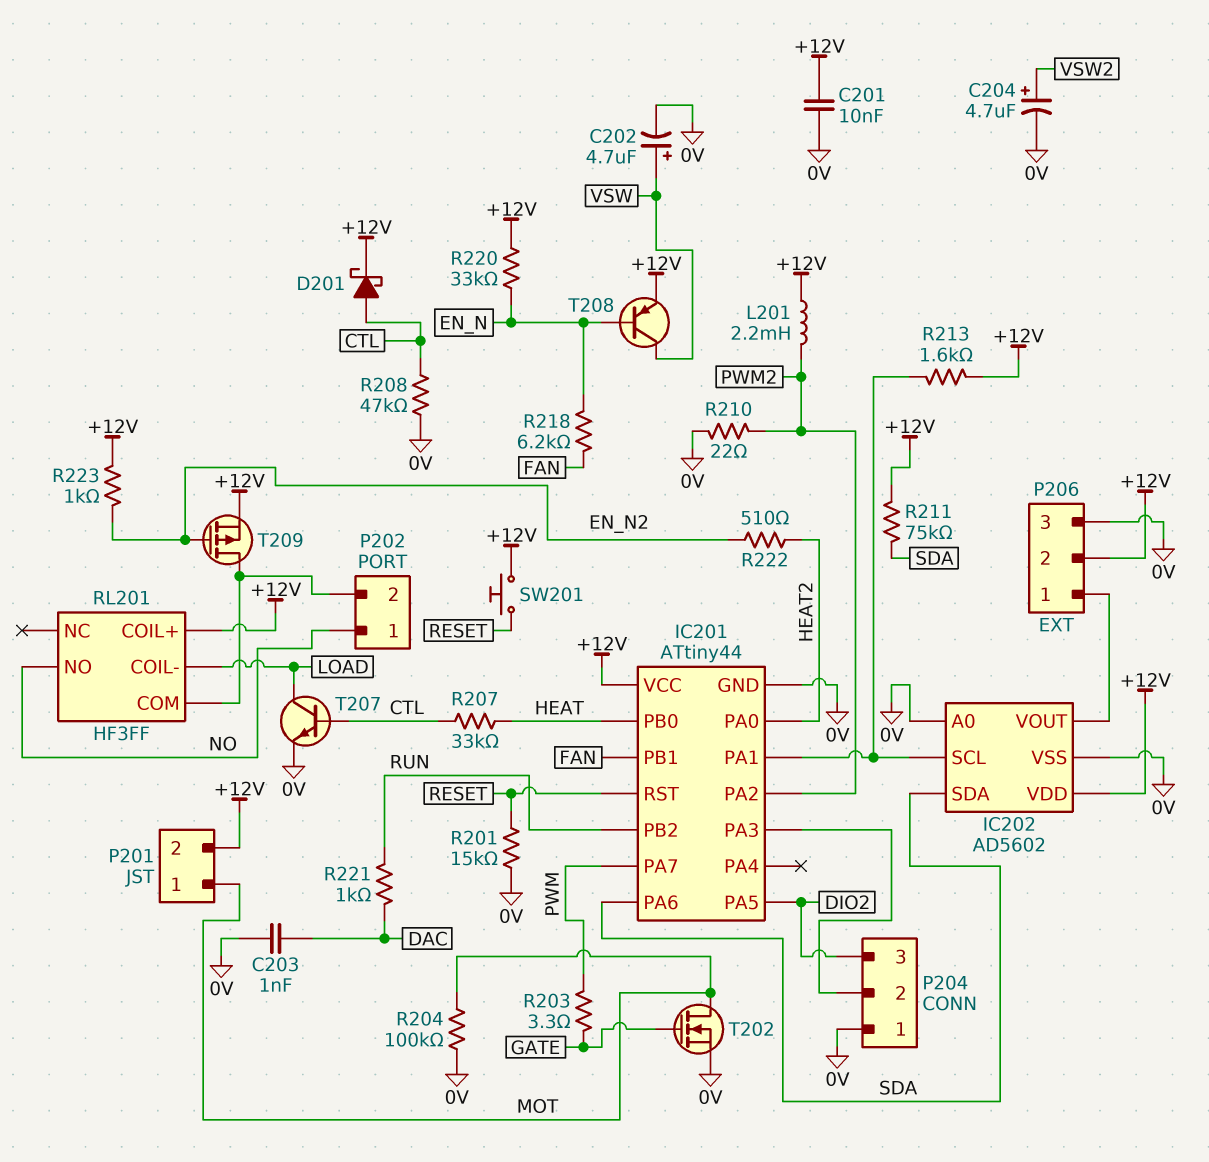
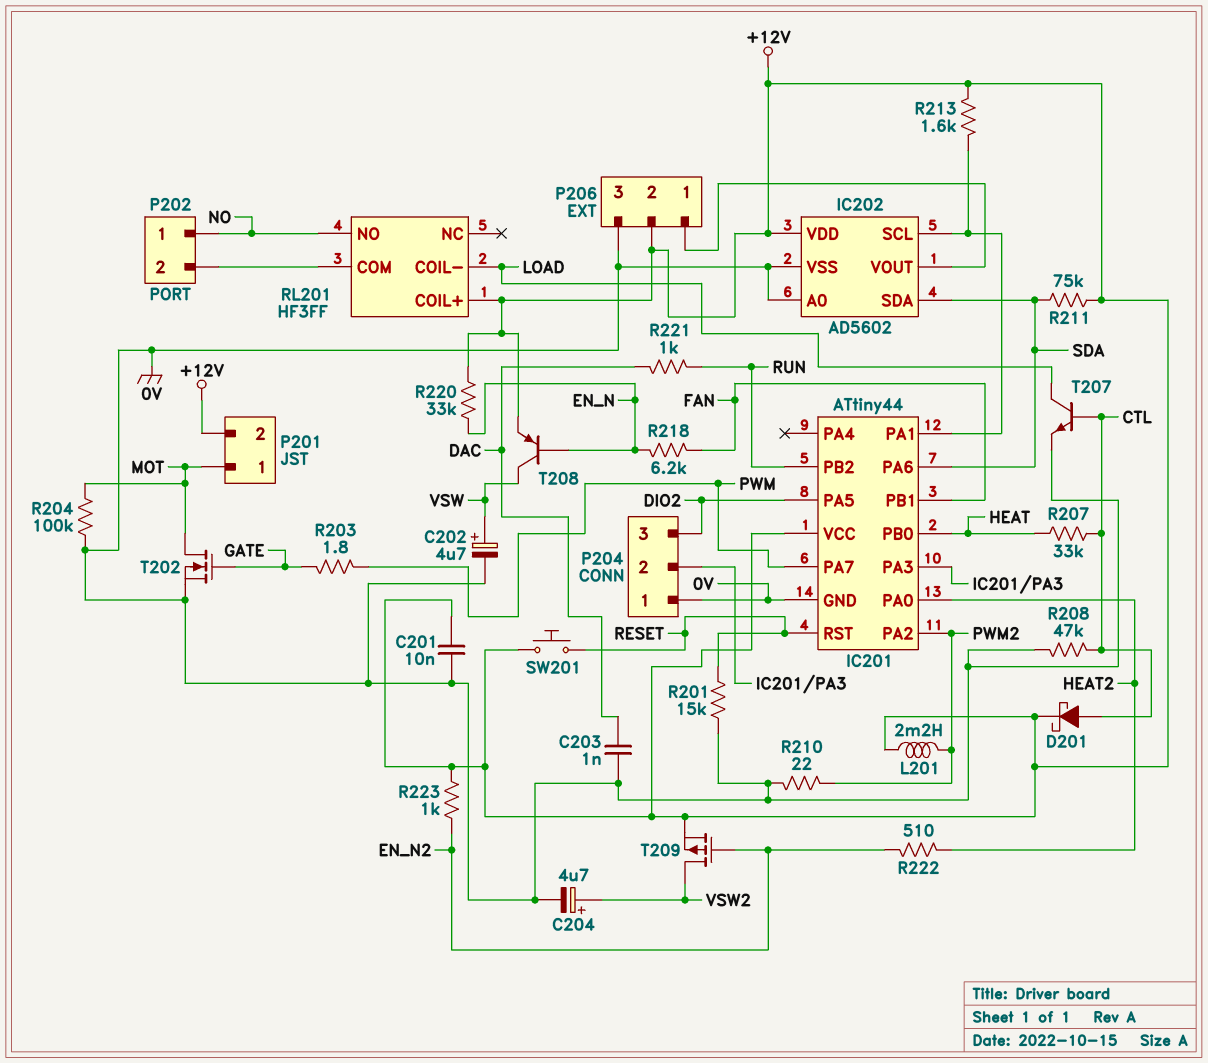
R203: 3.3 (GATE, PWM) -> 1.8 (GATE, PWM)
T209: PMOS (G EN_N2, D P202/2, S +12V) -> PMOS (G EN_N2, D VSW2, S +12V)

